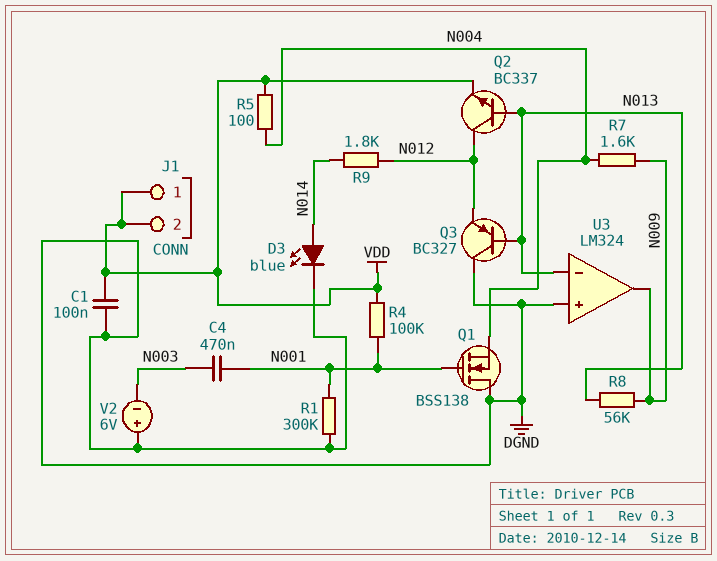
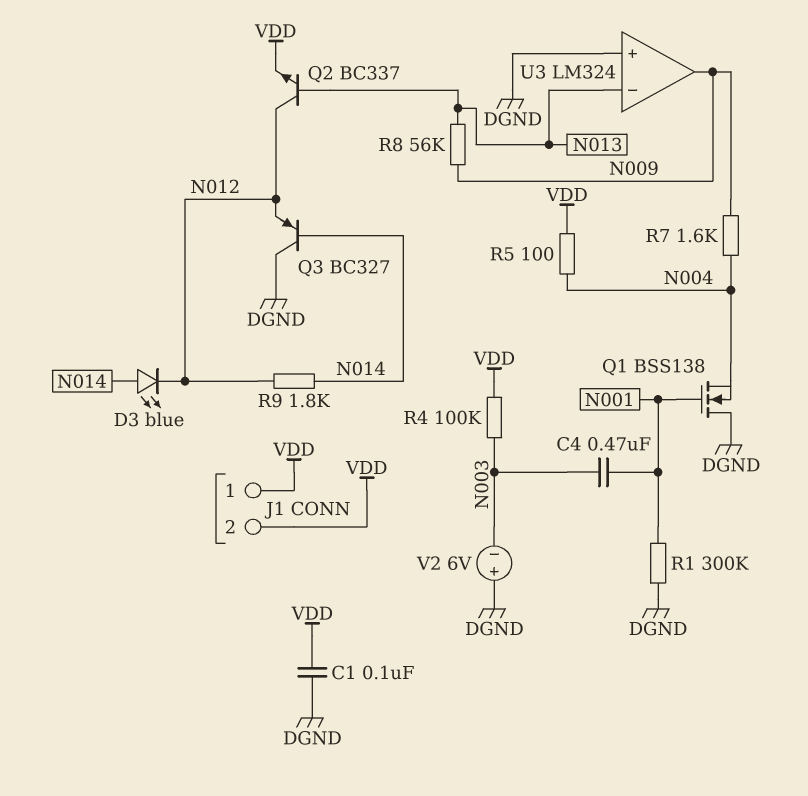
D3: LED blue (A N014, K DGND) -> LED blue (A N014, K N012)
Q3: PNP BC327 (B N013, C DGND, E N012) -> PNP BC327 (B N014, C DGND, E N012)
R4: 100k (N001, VDD) -> 100k (N003, VDD)

